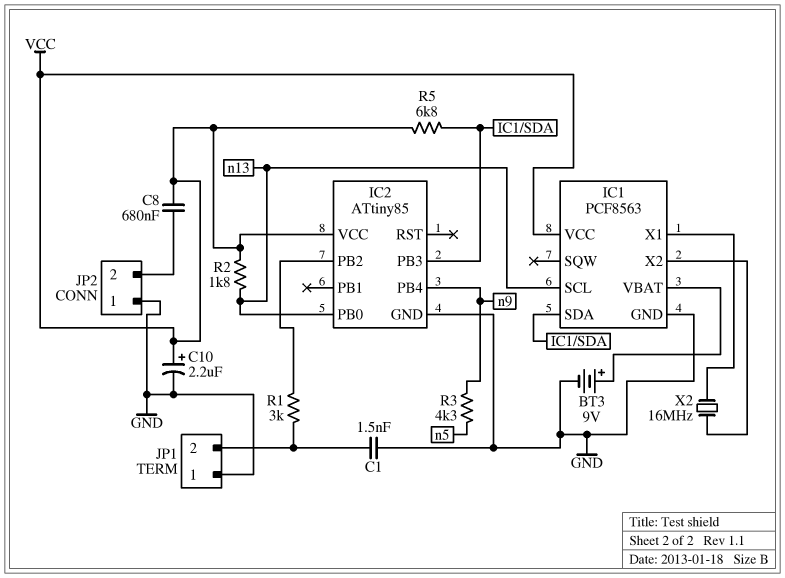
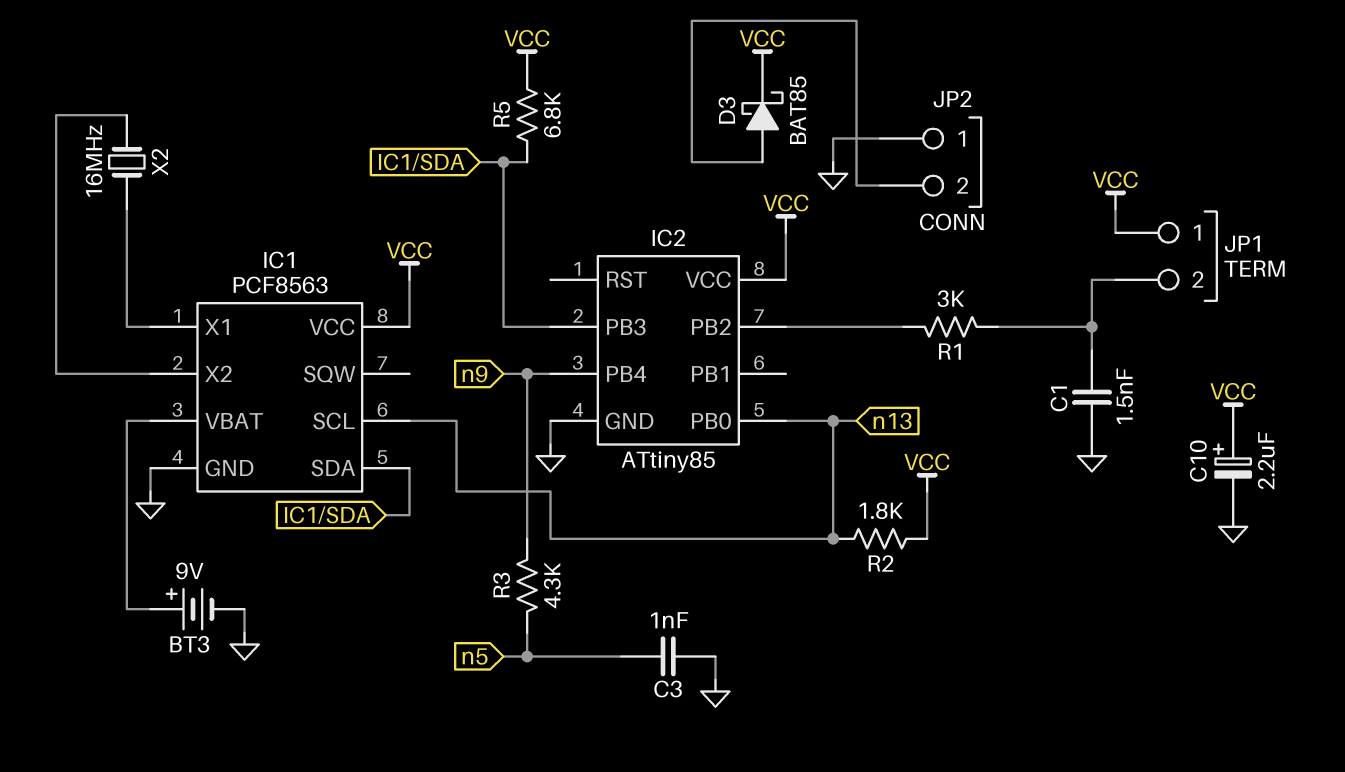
C3: none -> 1nF (GND, n5)
C8: 680nF (JP2/2, VCC) -> none
D3: none -> schottky BAT85 (A JP2/2, K VCC)
JP1 pin 1: GND -> VCC

